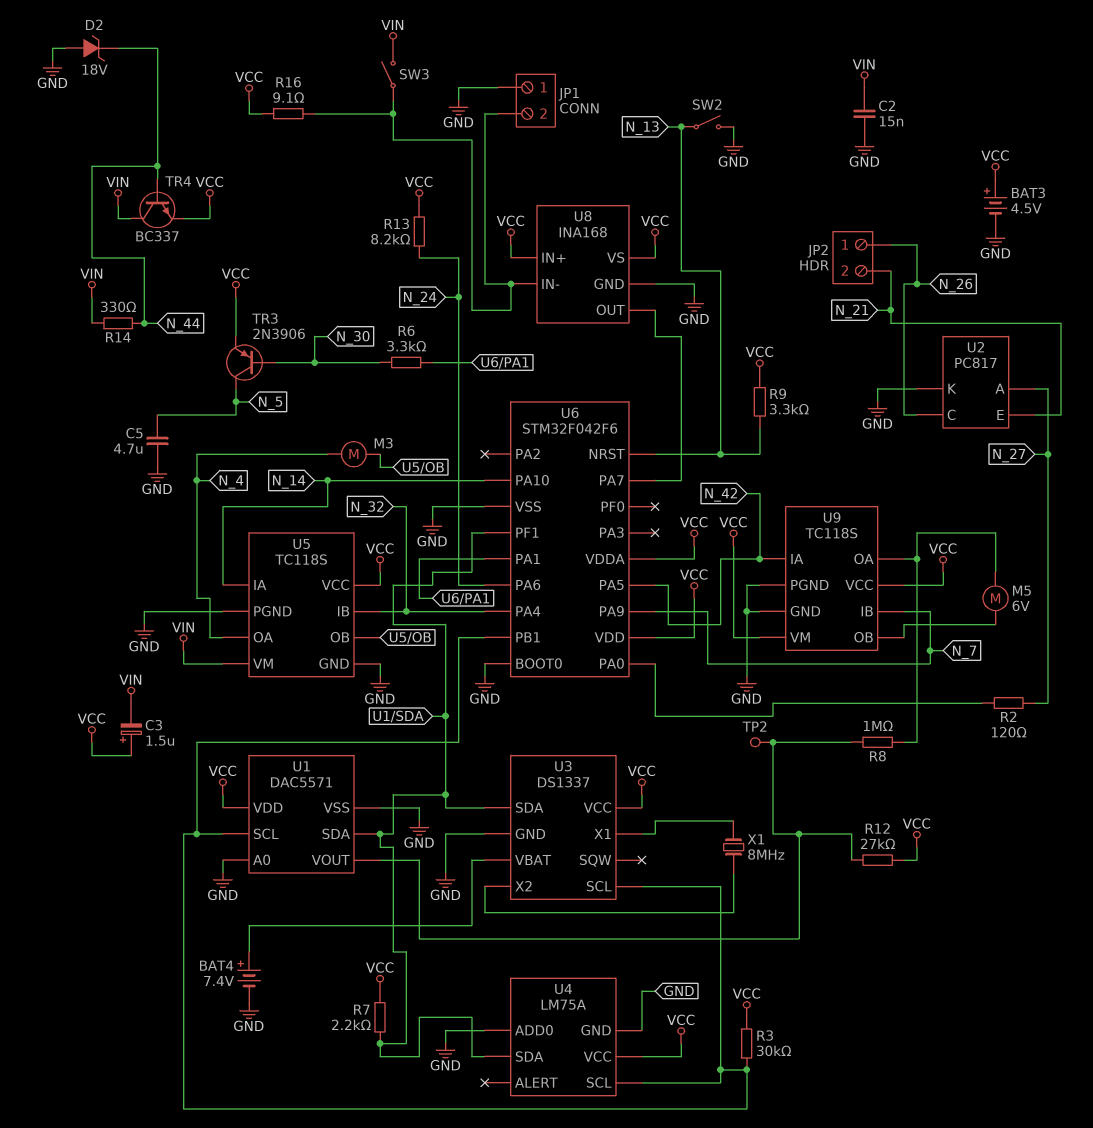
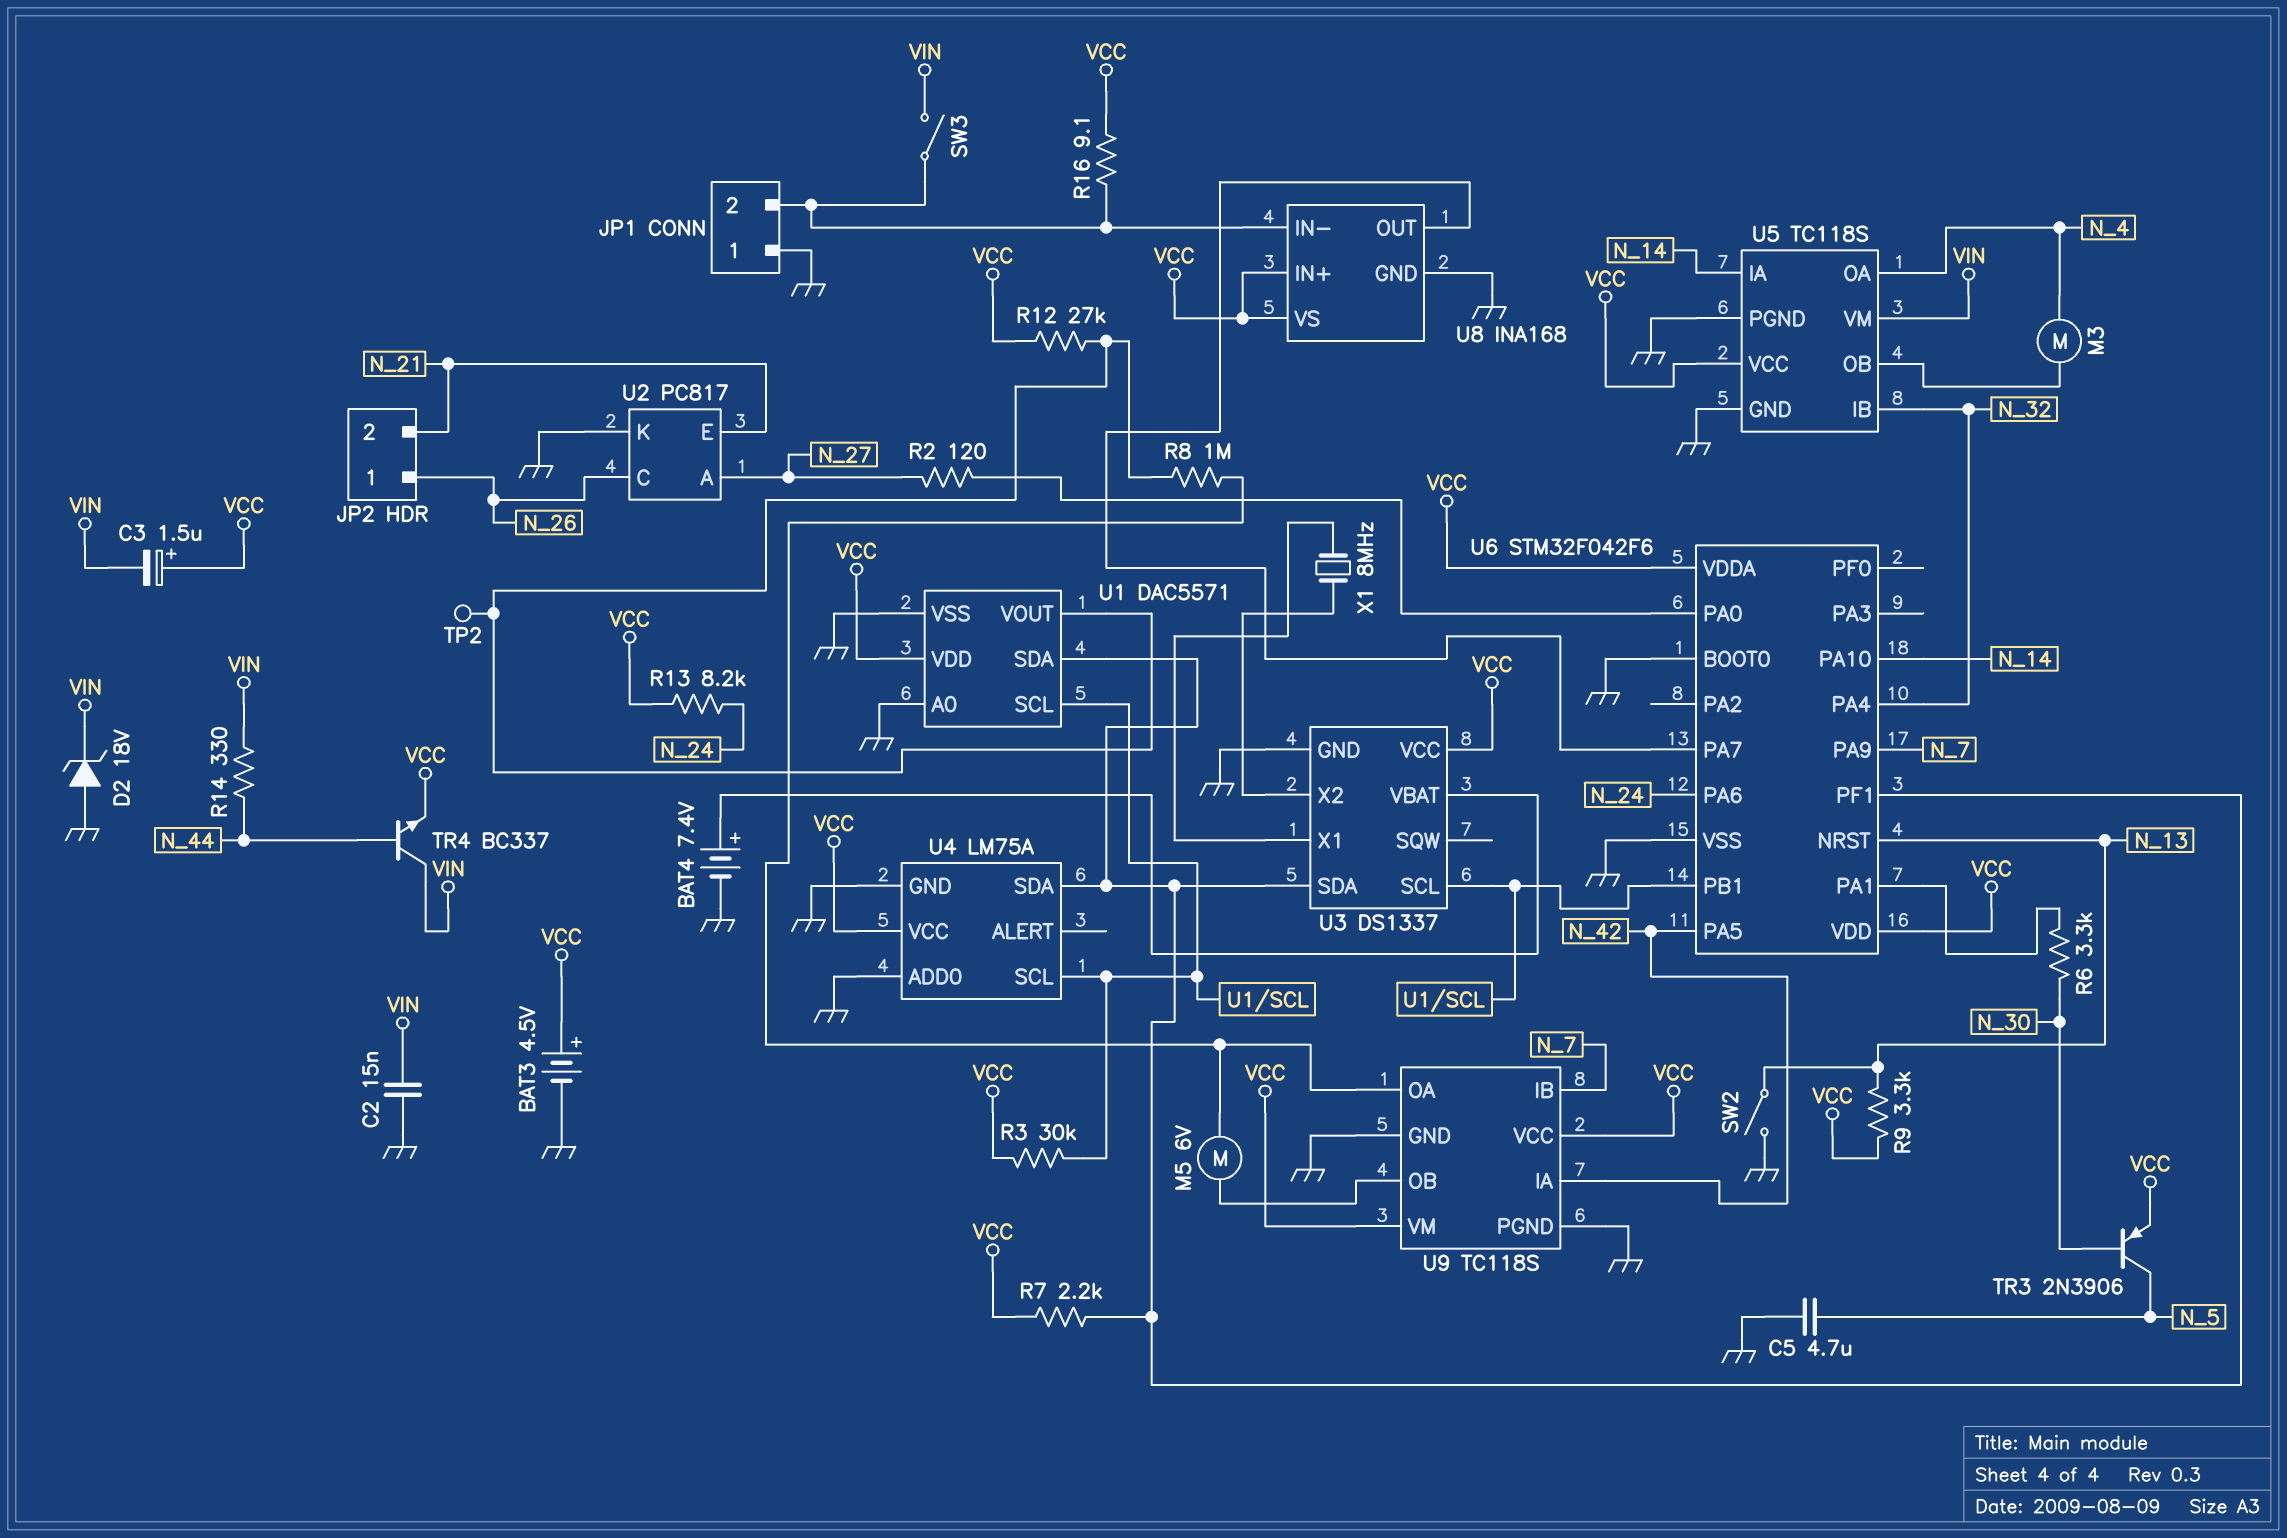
D2: zener 18V (A GND, K N_44) -> zener 18V (A GND, K VIN)

